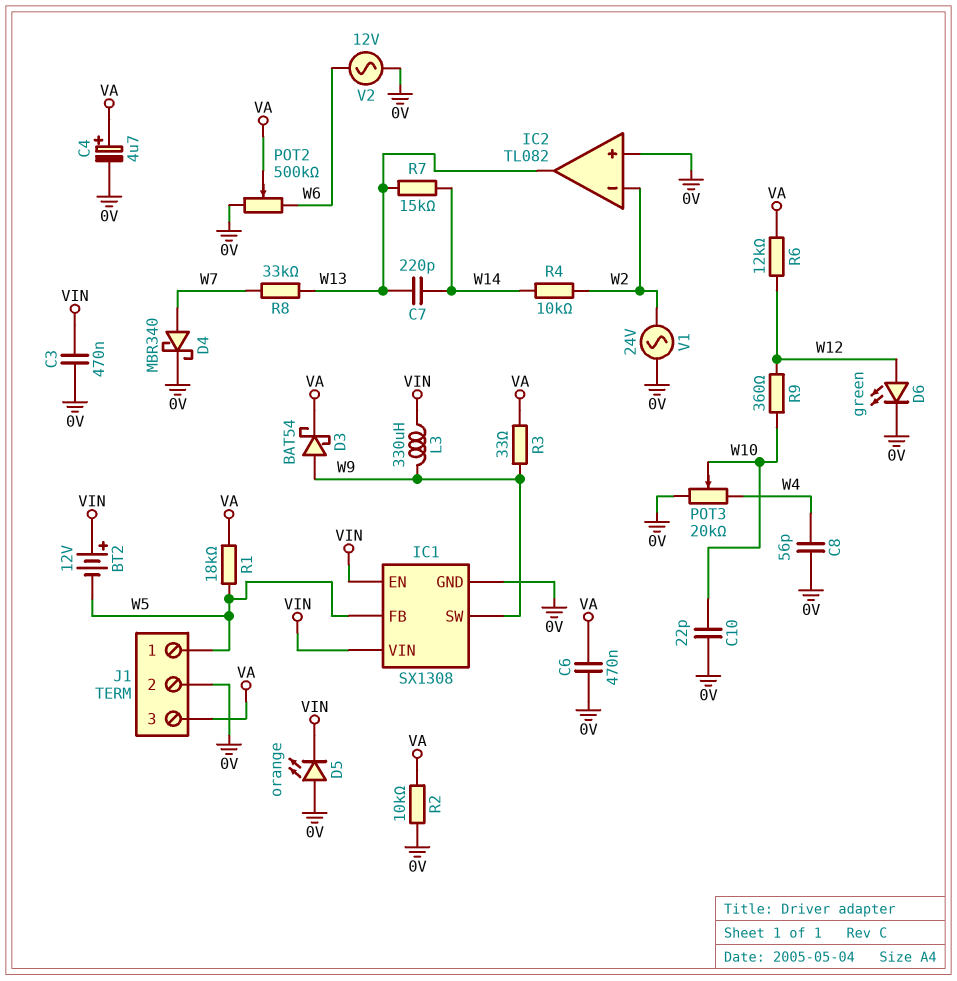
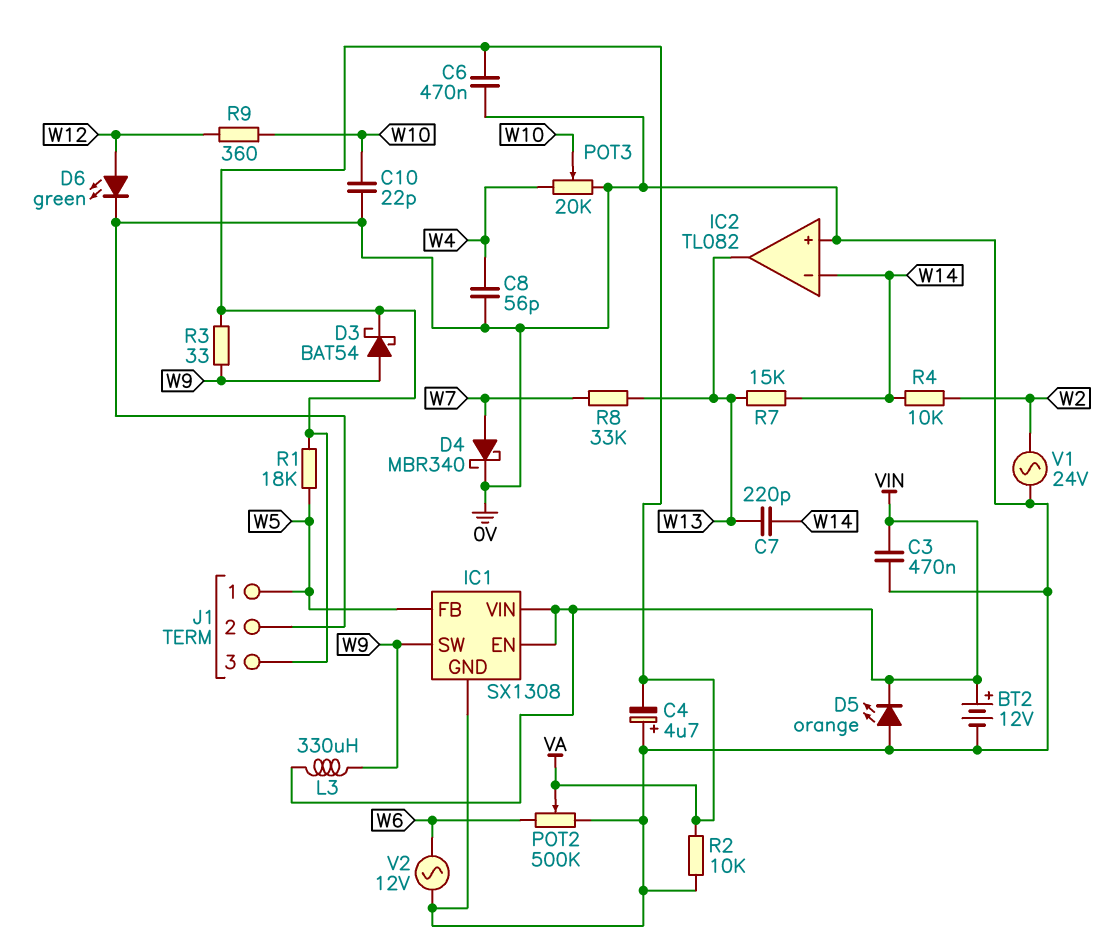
BT2: 12V (plus VIN, minus W5) -> 12V (plus VIN, minus 0V)
C4: 4.7uF (plus VA, minus 0V) -> 4.7uF (plus 0V, minus VA)
IC2 pin in-: W2 -> W14
R6: 12k (VA, W12) -> none

